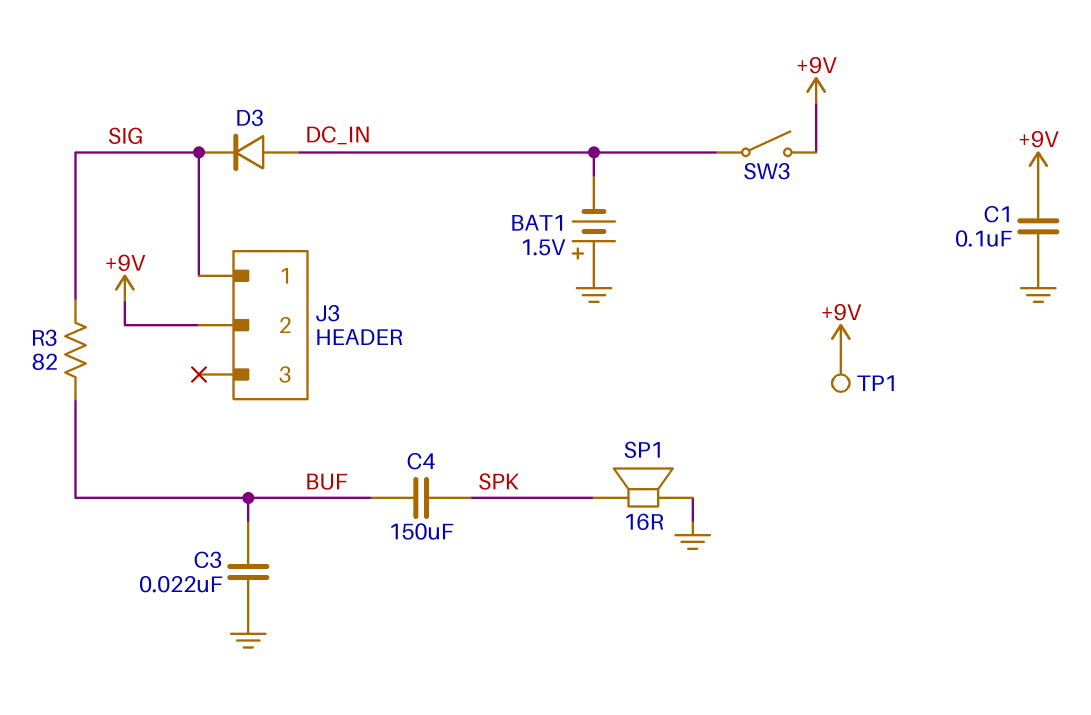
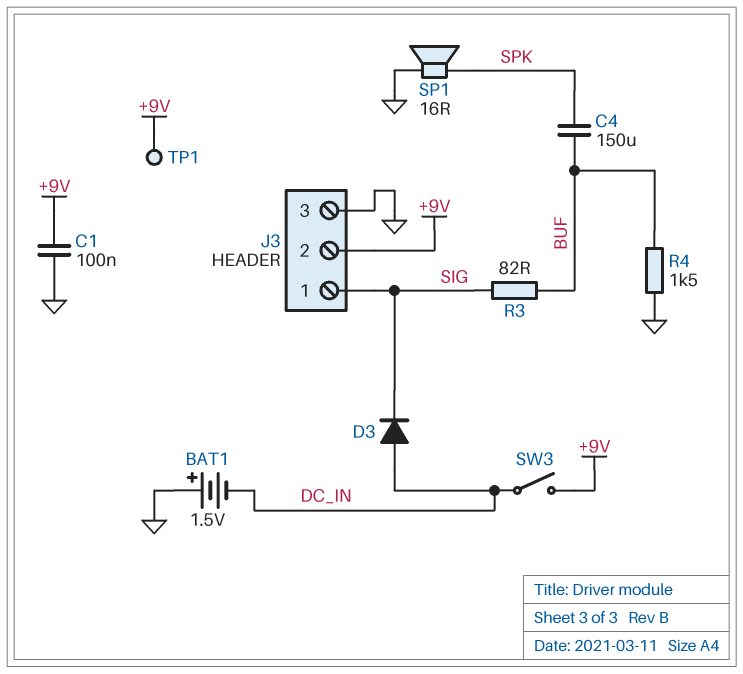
C3: 22nF (BUF, GND) -> none
J3 pin 3: none -> GND
R4: none -> 1.5k (BUF, GND)

